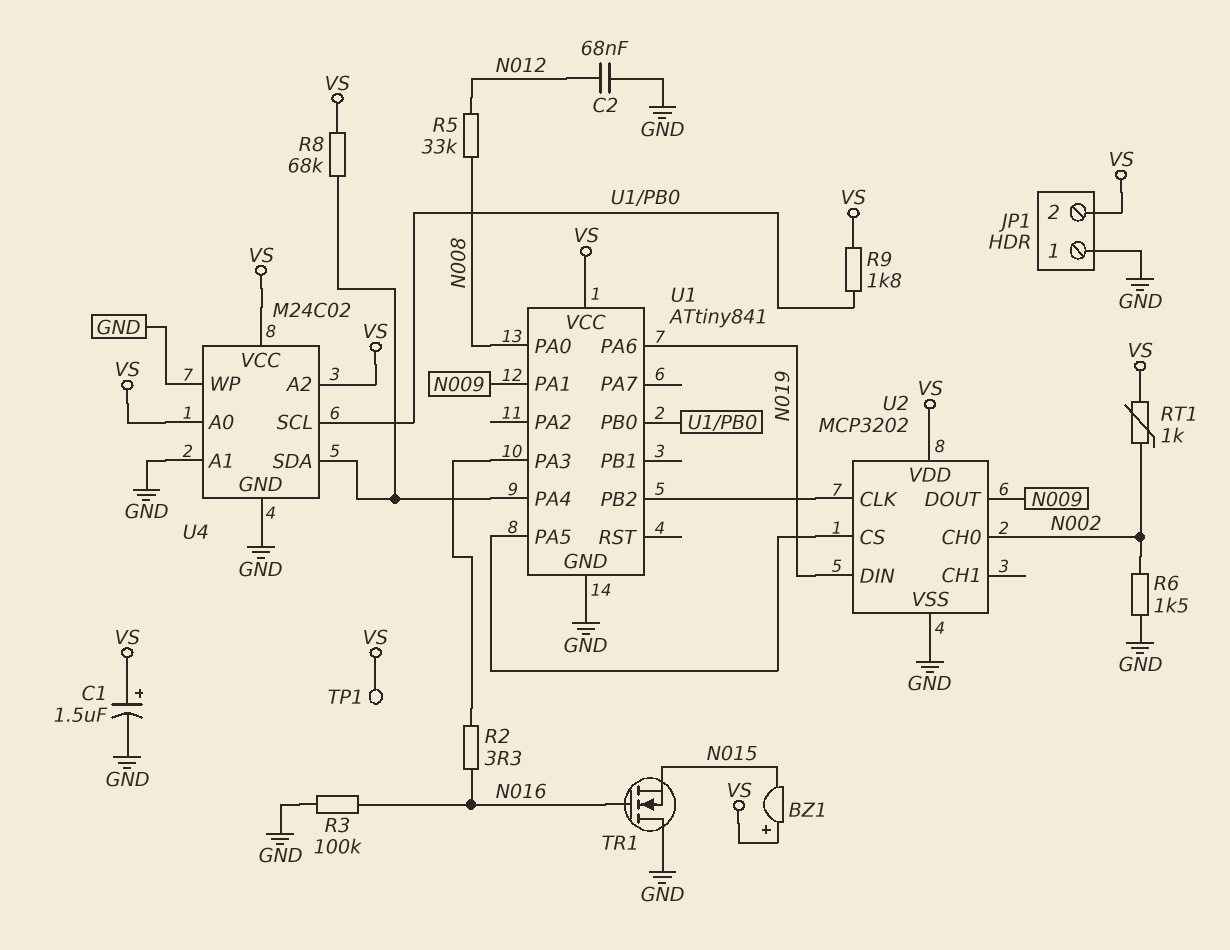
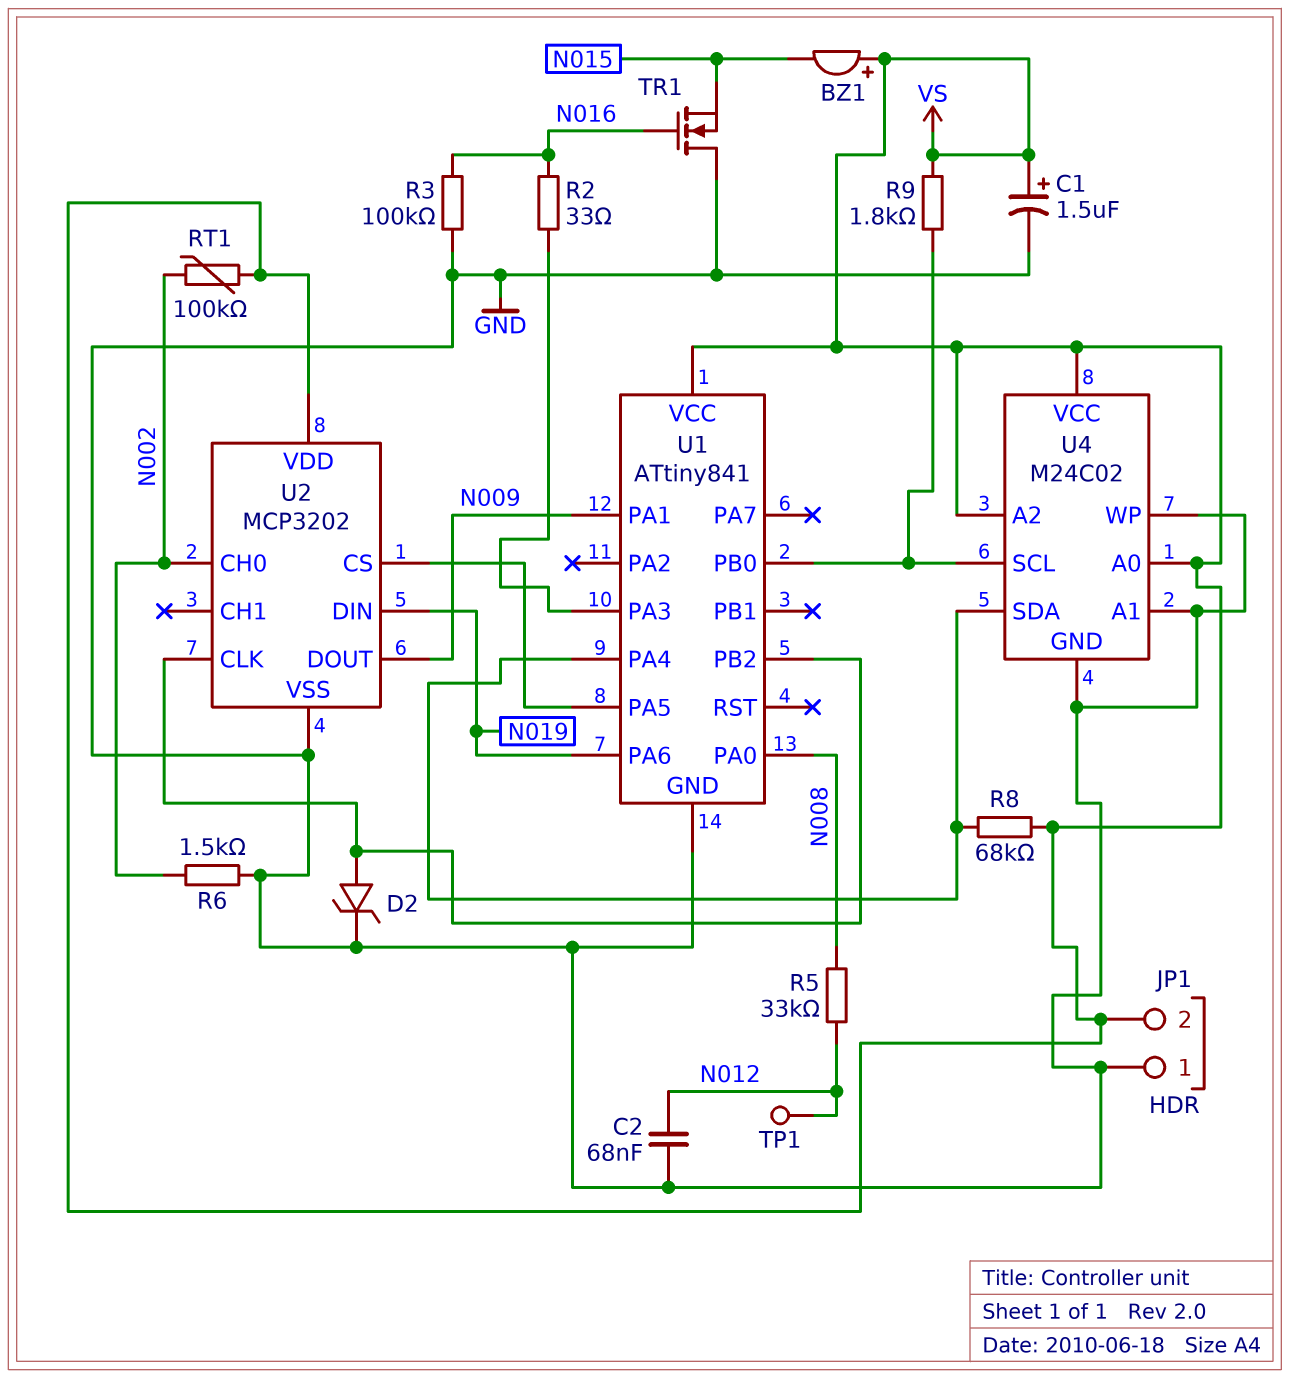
D2: none -> zener (A U1/PB2, K GND)
R2: 3.3 (N016, U1/PA3) -> 33 (N016, U1/PA3)
RT1: 1k (N002, VS) -> 100k (N002, VS)
TP1: test point (VS) -> test point (N012)

